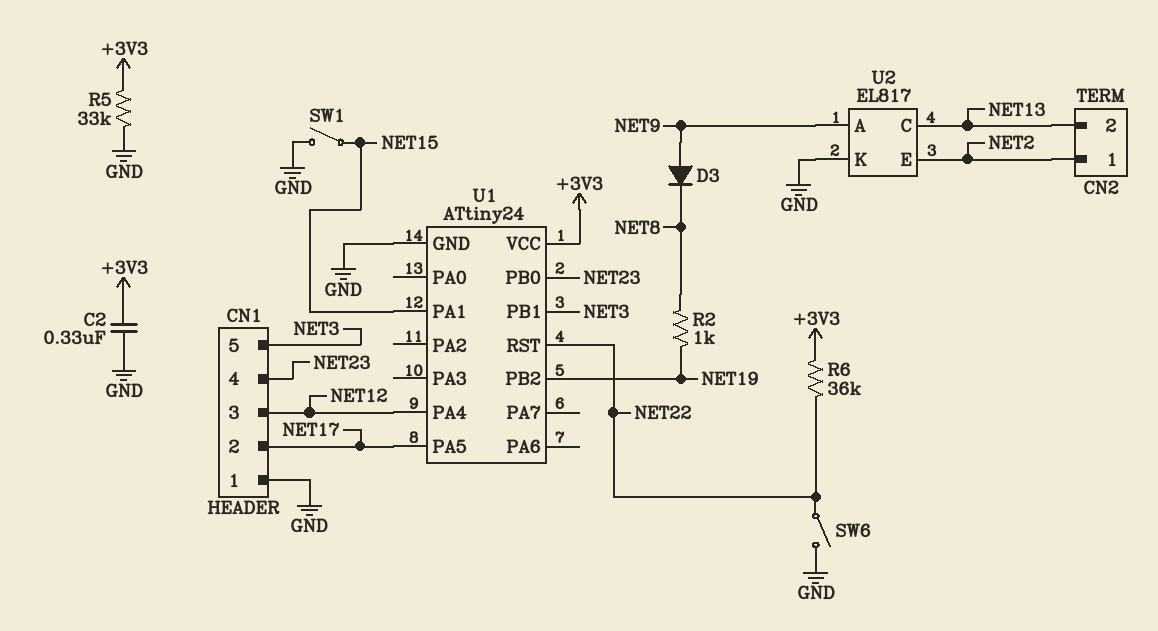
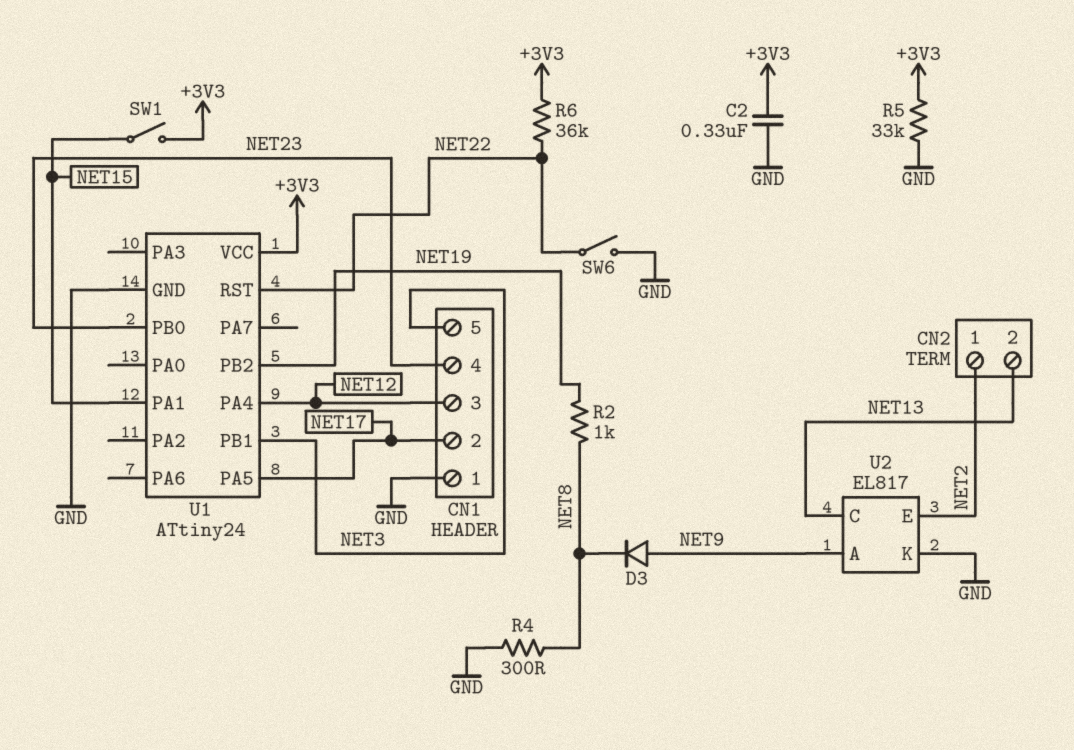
R4: none -> 300 (GND, NET8)
SW1: switch (GND, NET15) -> switch (+3V3, NET15)

